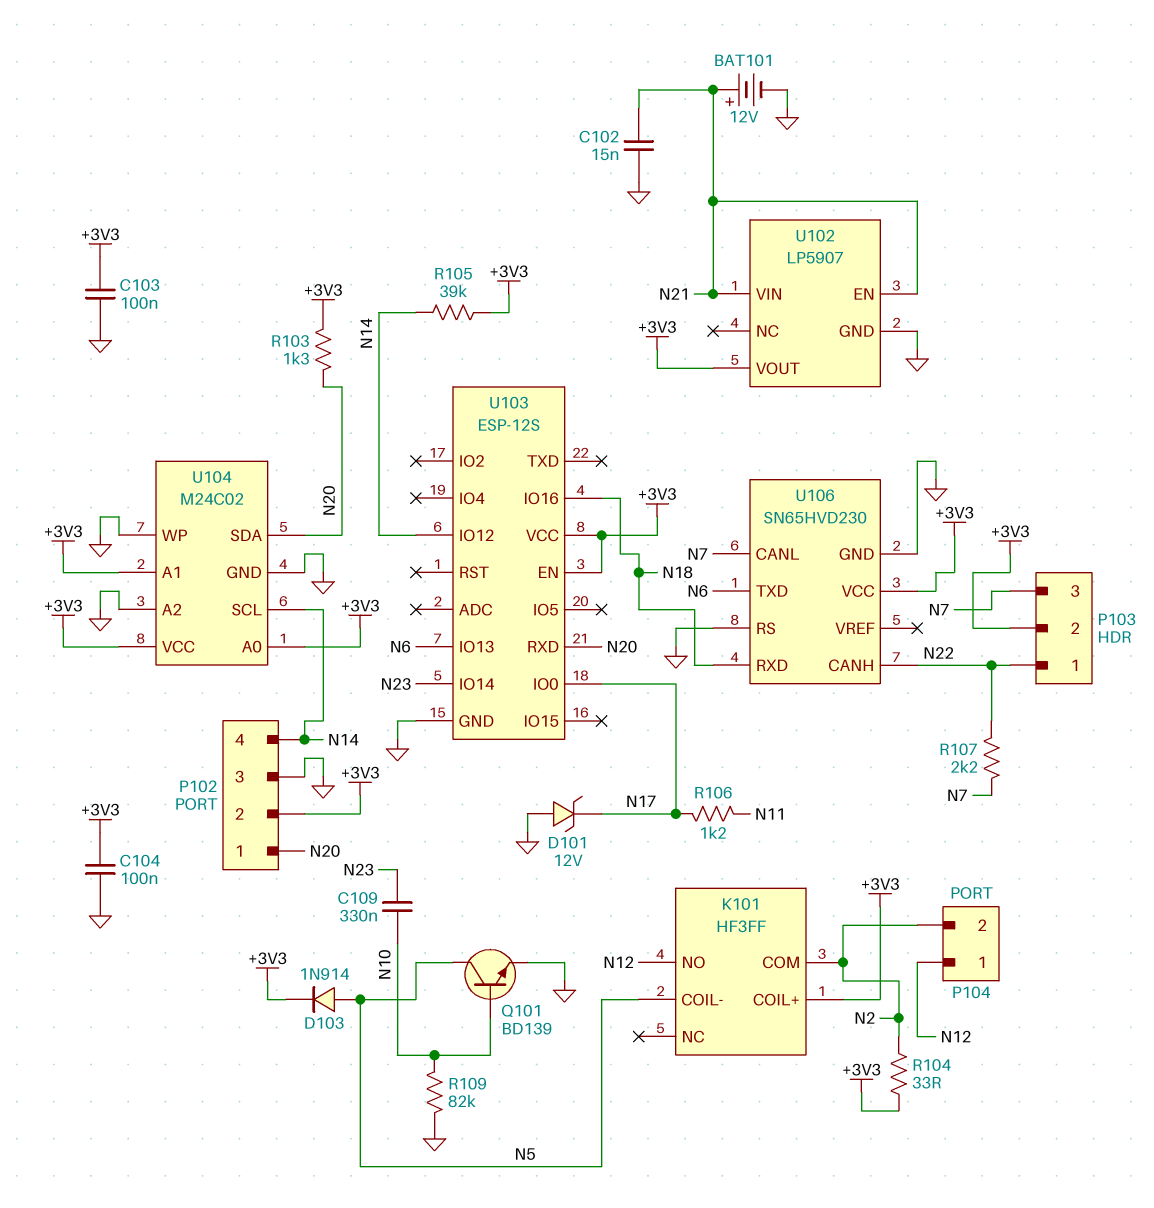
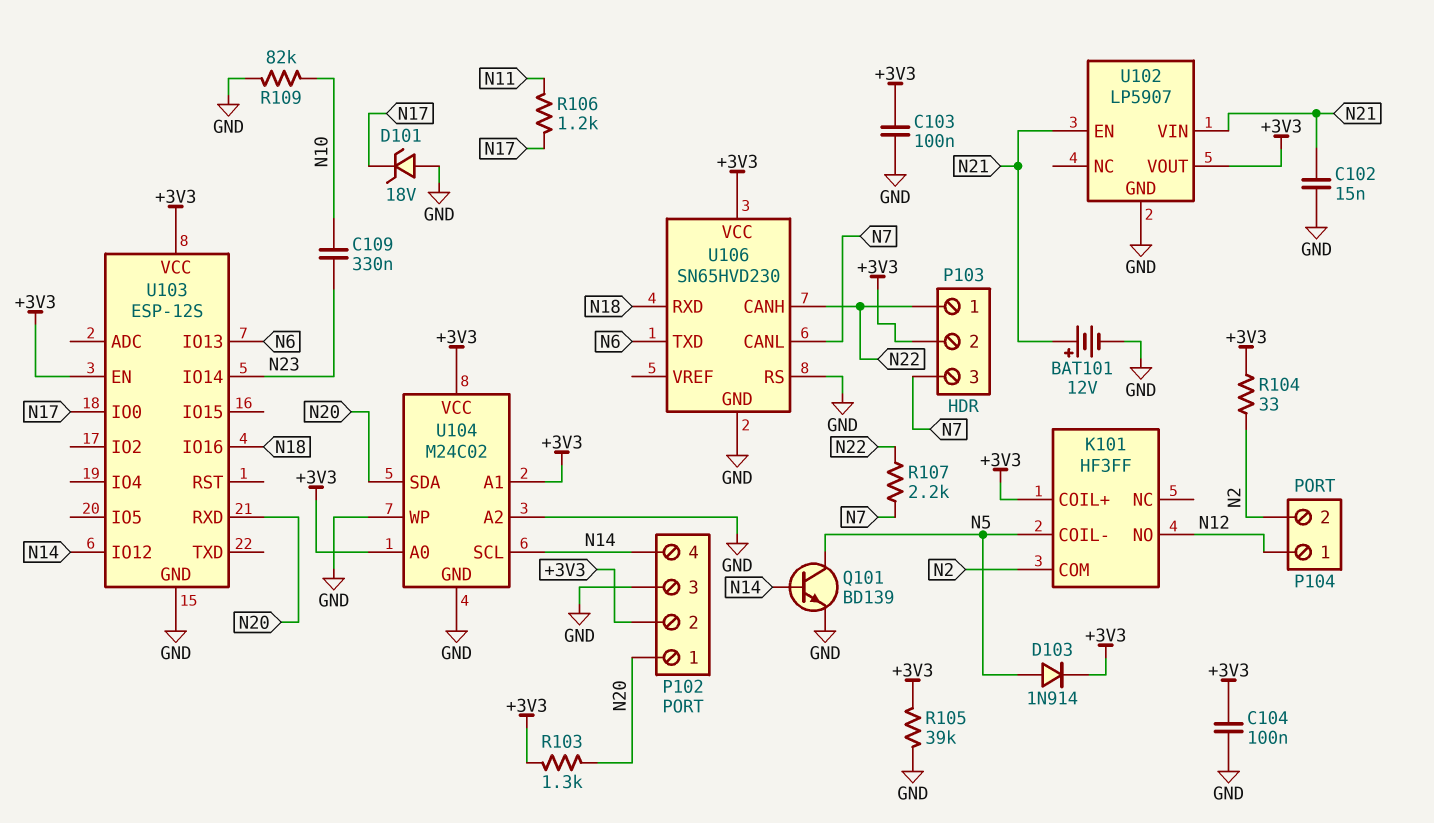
D101: zener 12V (A GND, K N17) -> zener 18V (A GND, K N17)
Q101: NPN BD139 (B N10, C N5, E GND) -> NPN BD139 (B N14, C N5, E GND)
R105: 39k (+3V3, N14) -> 39k (+3V3, GND)

